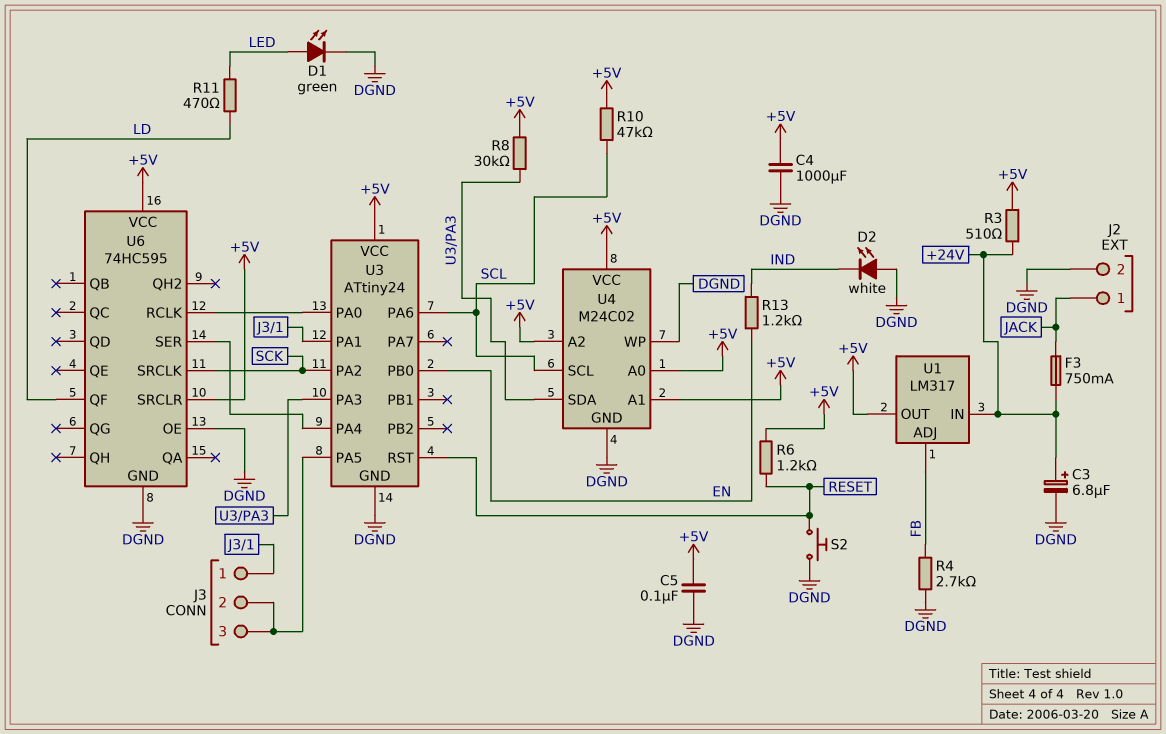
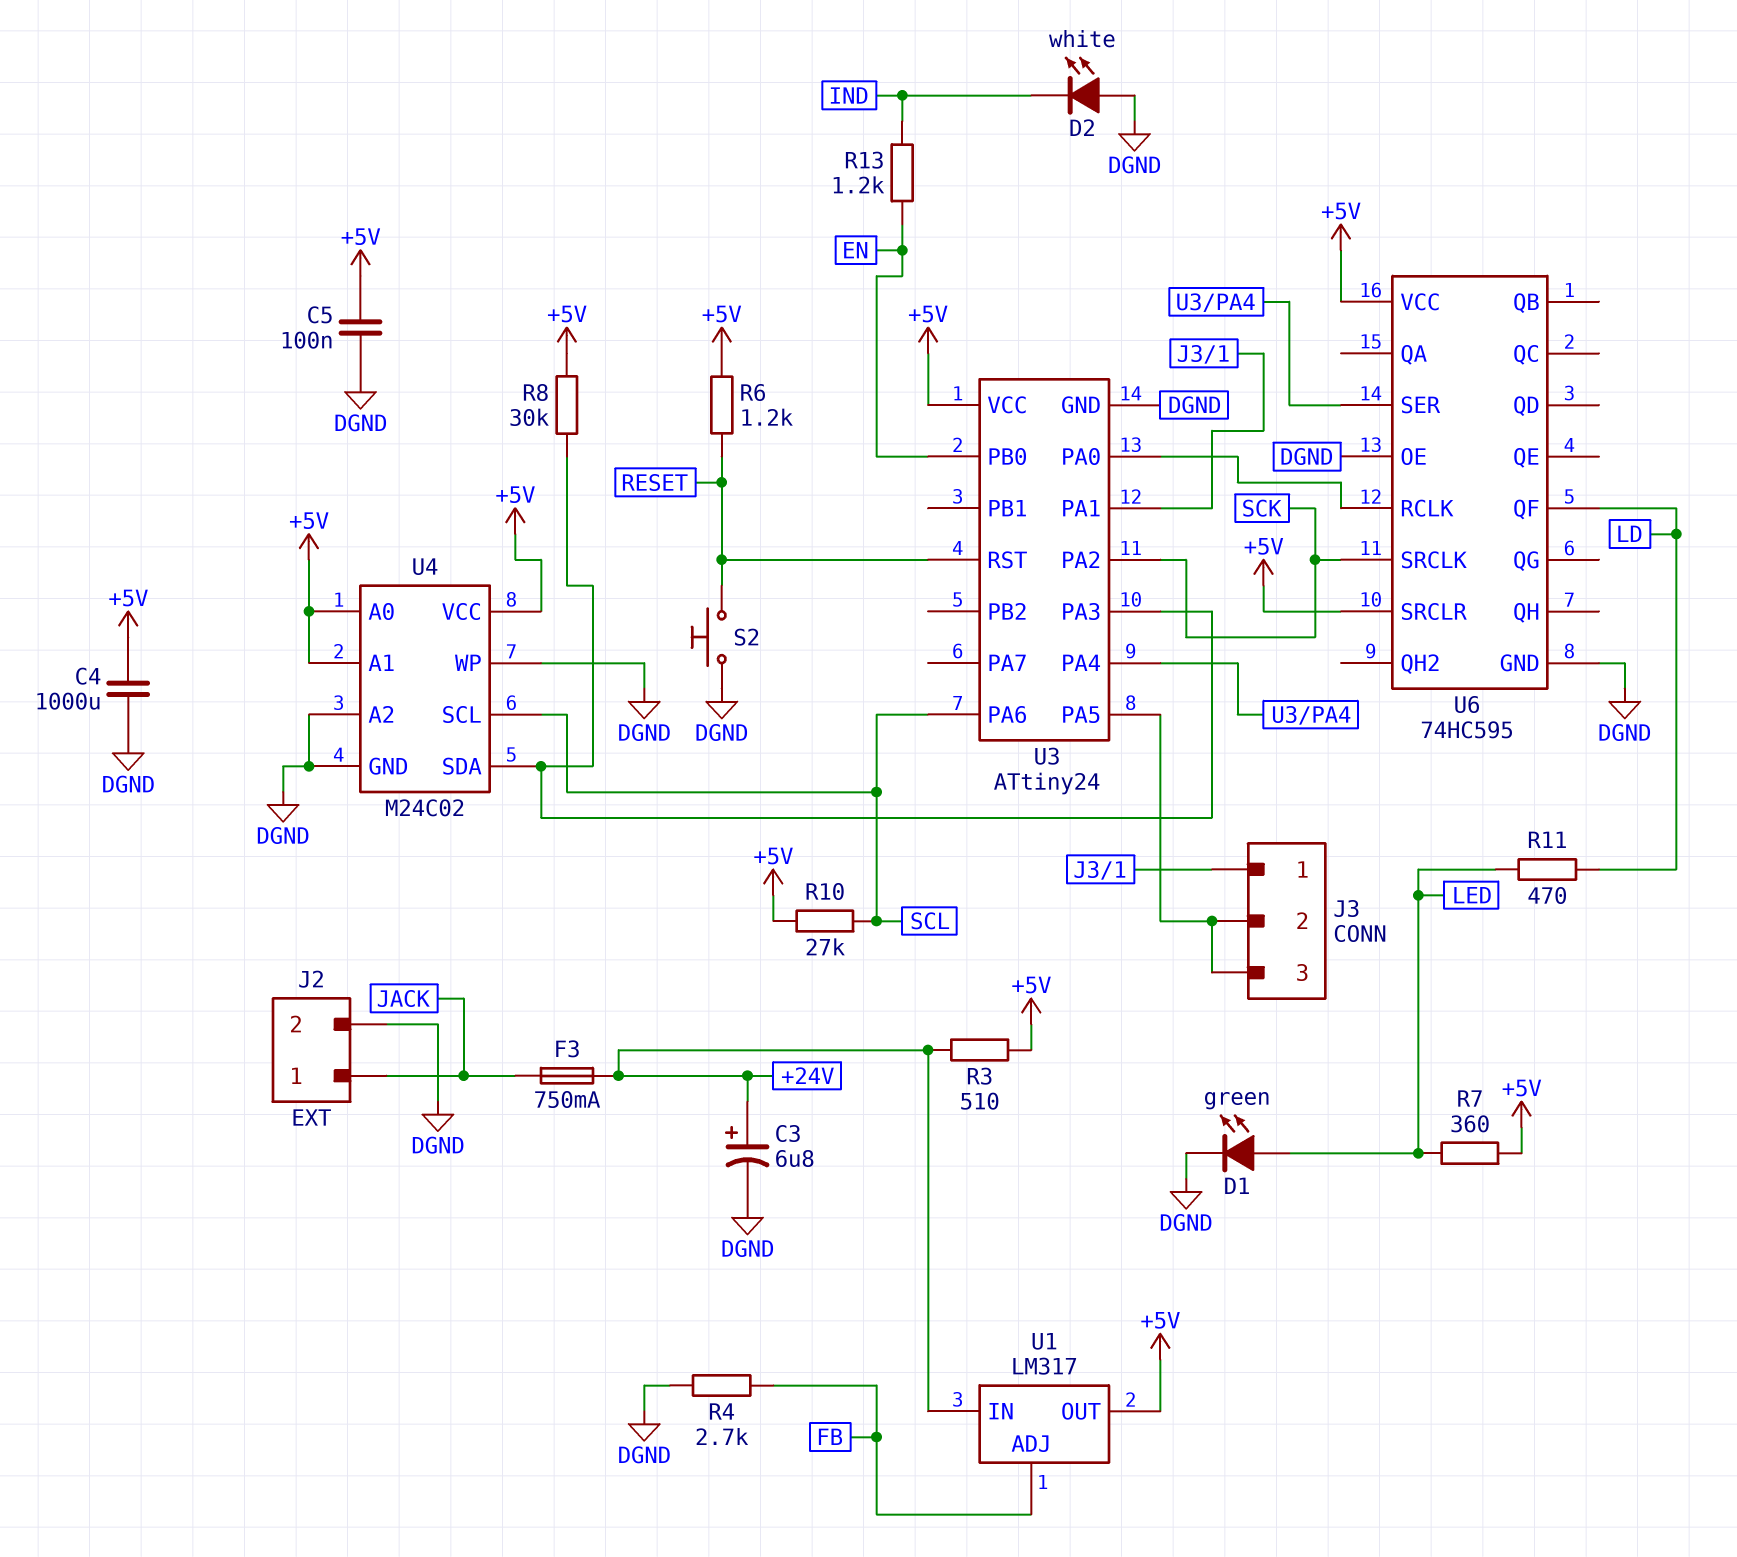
R7: none -> 360 (+5V, LED)
R10: 47k (+5V, SCL) -> 27k (+5V, SCL)
U4 pin A2: +5V -> DGND

